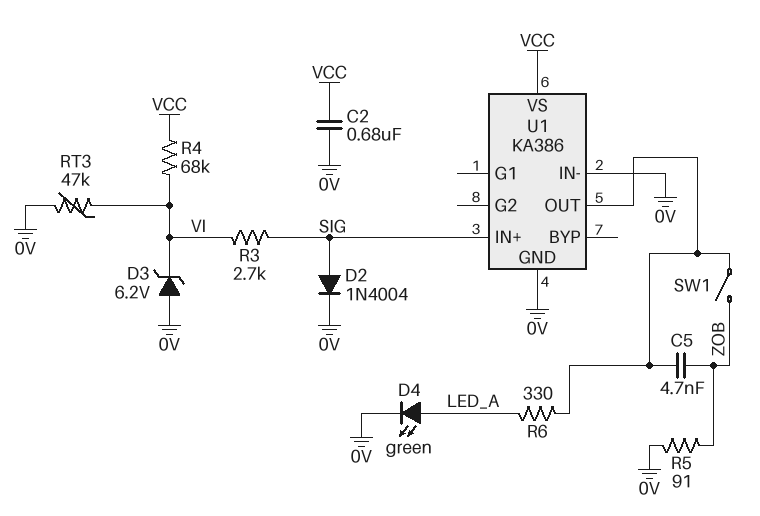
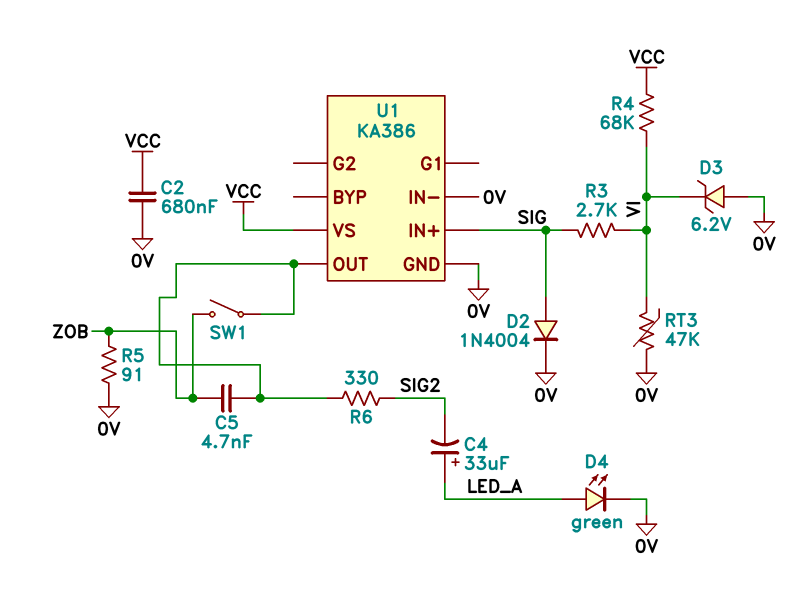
C4: none -> 33uF (plus LED_A, minus SIG2)
R6: 330 (LED_A, U1/OUT) -> 330 (SIG2, U1/OUT)

